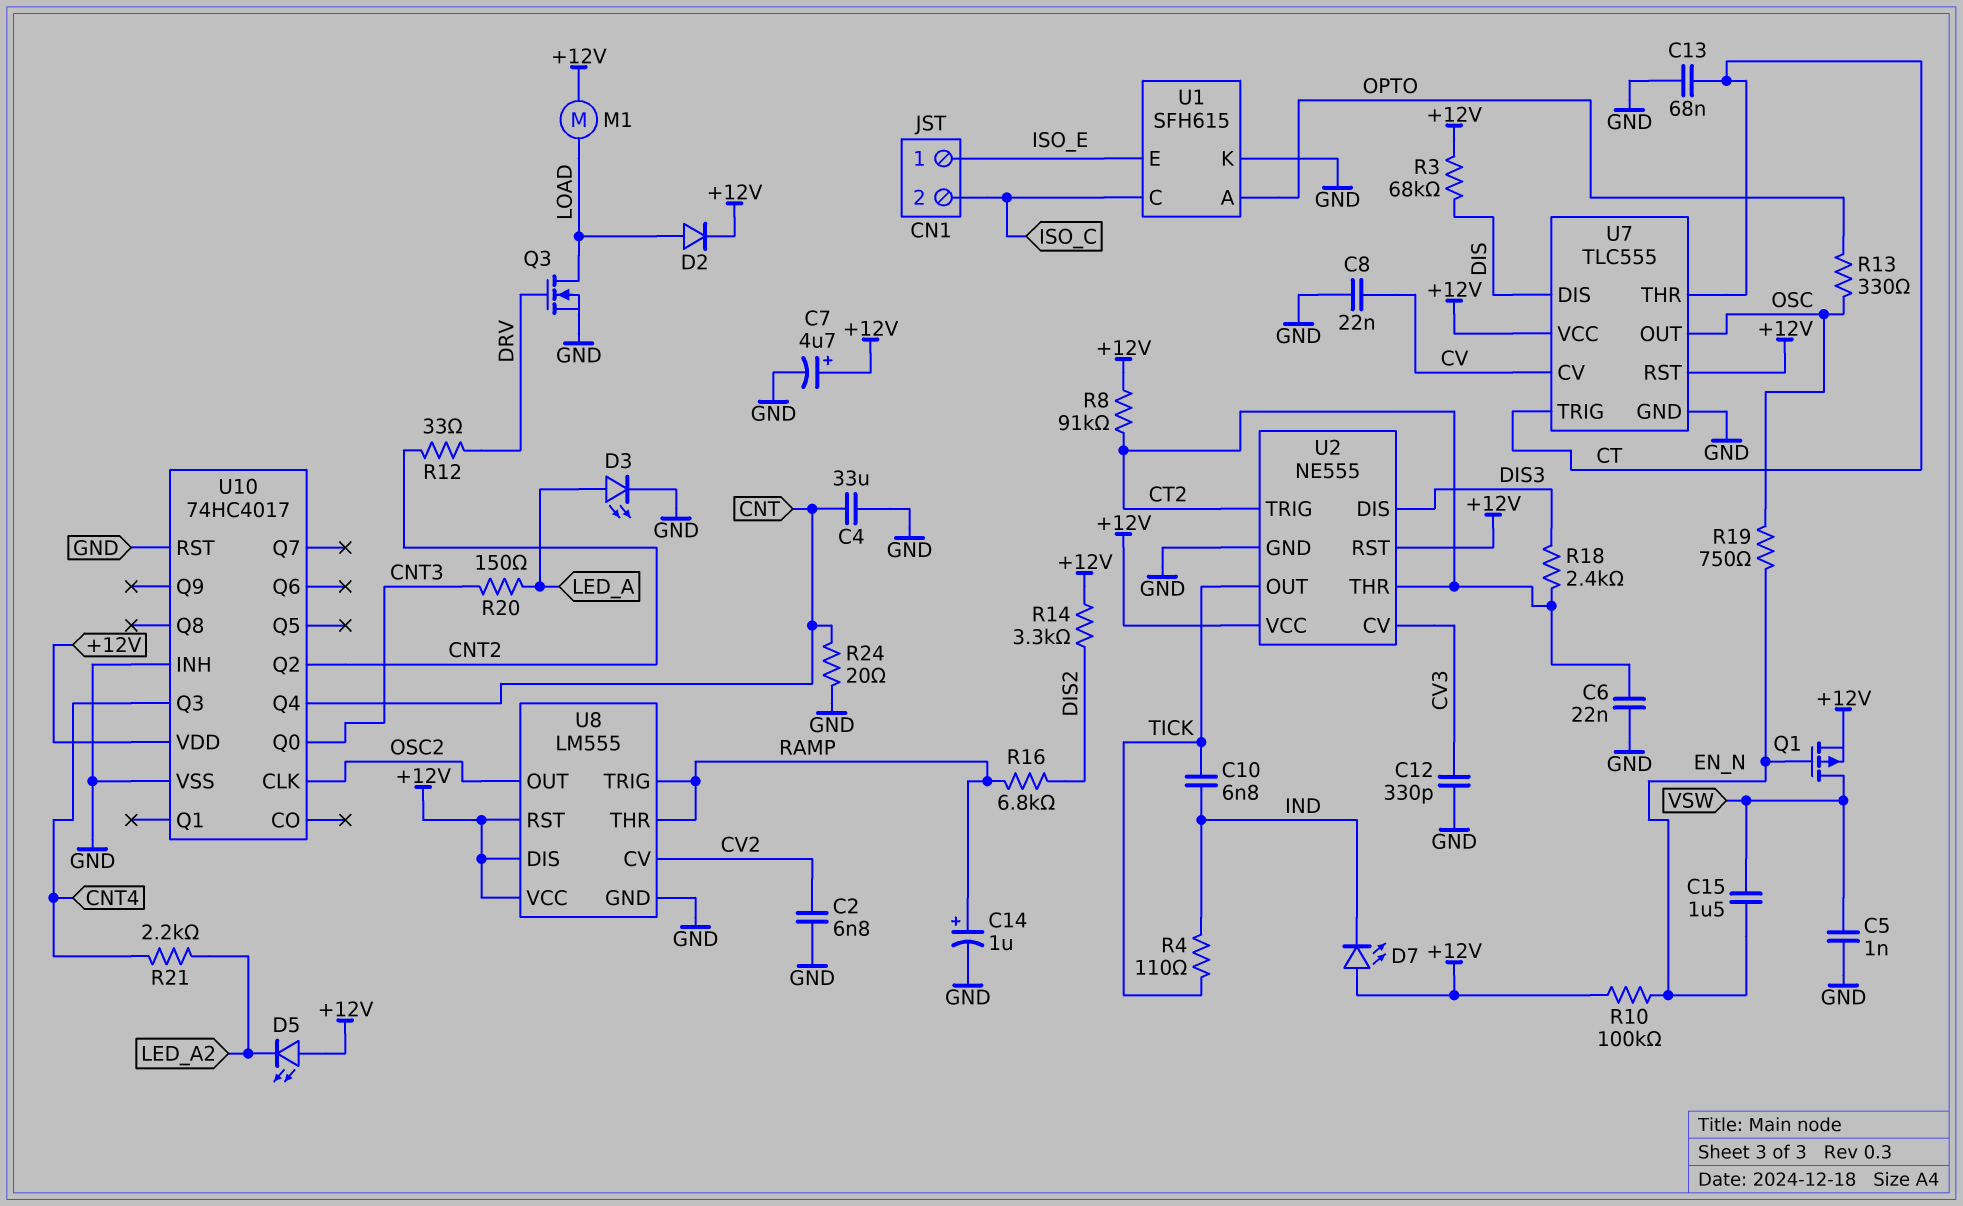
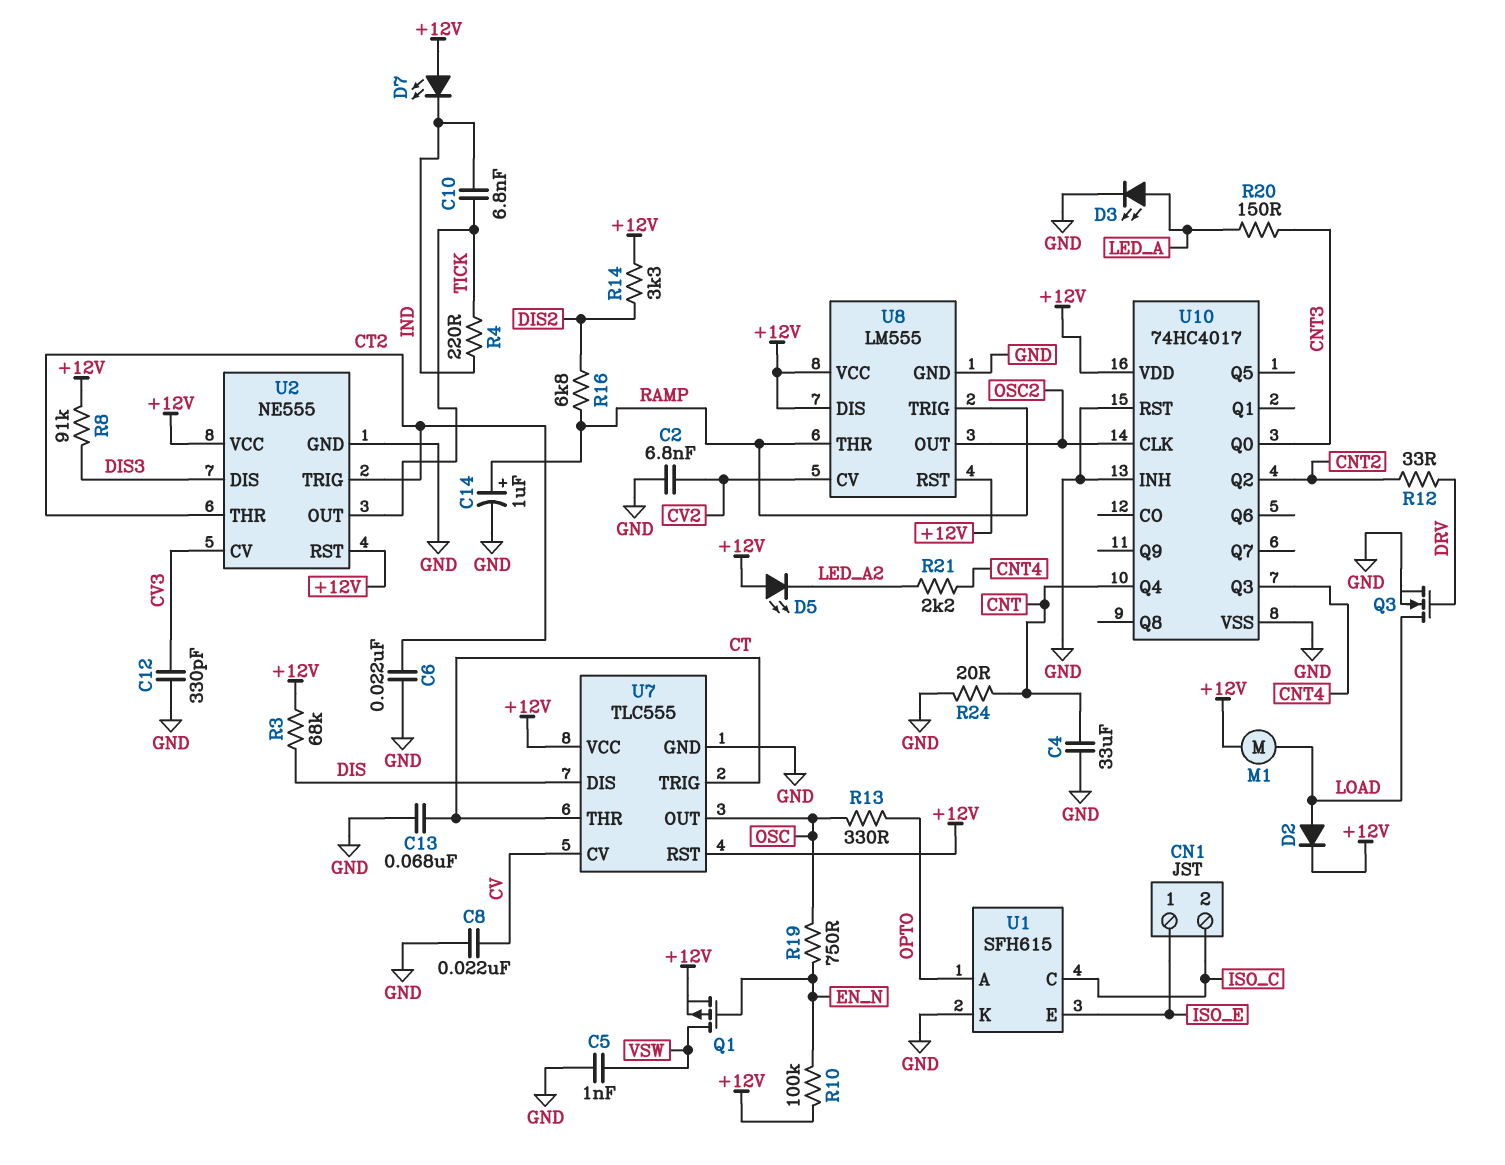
C7: 4.7uF (plus +12V, minus GND) -> none
C15: 1.5uF (EN_N, VSW) -> none
R4: 110 (IND, TICK) -> 220 (IND, TICK)
R8: 91k (+12V, CT2) -> 91k (+12V, DIS3)
R18: 2.4k (CT2, DIS3) -> none

